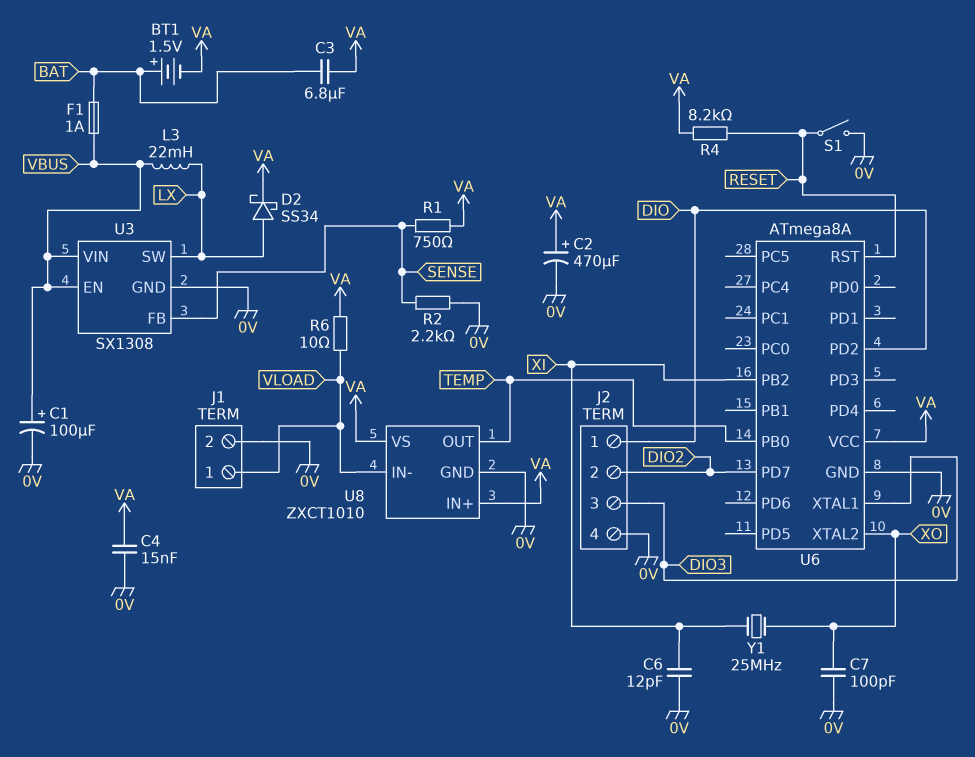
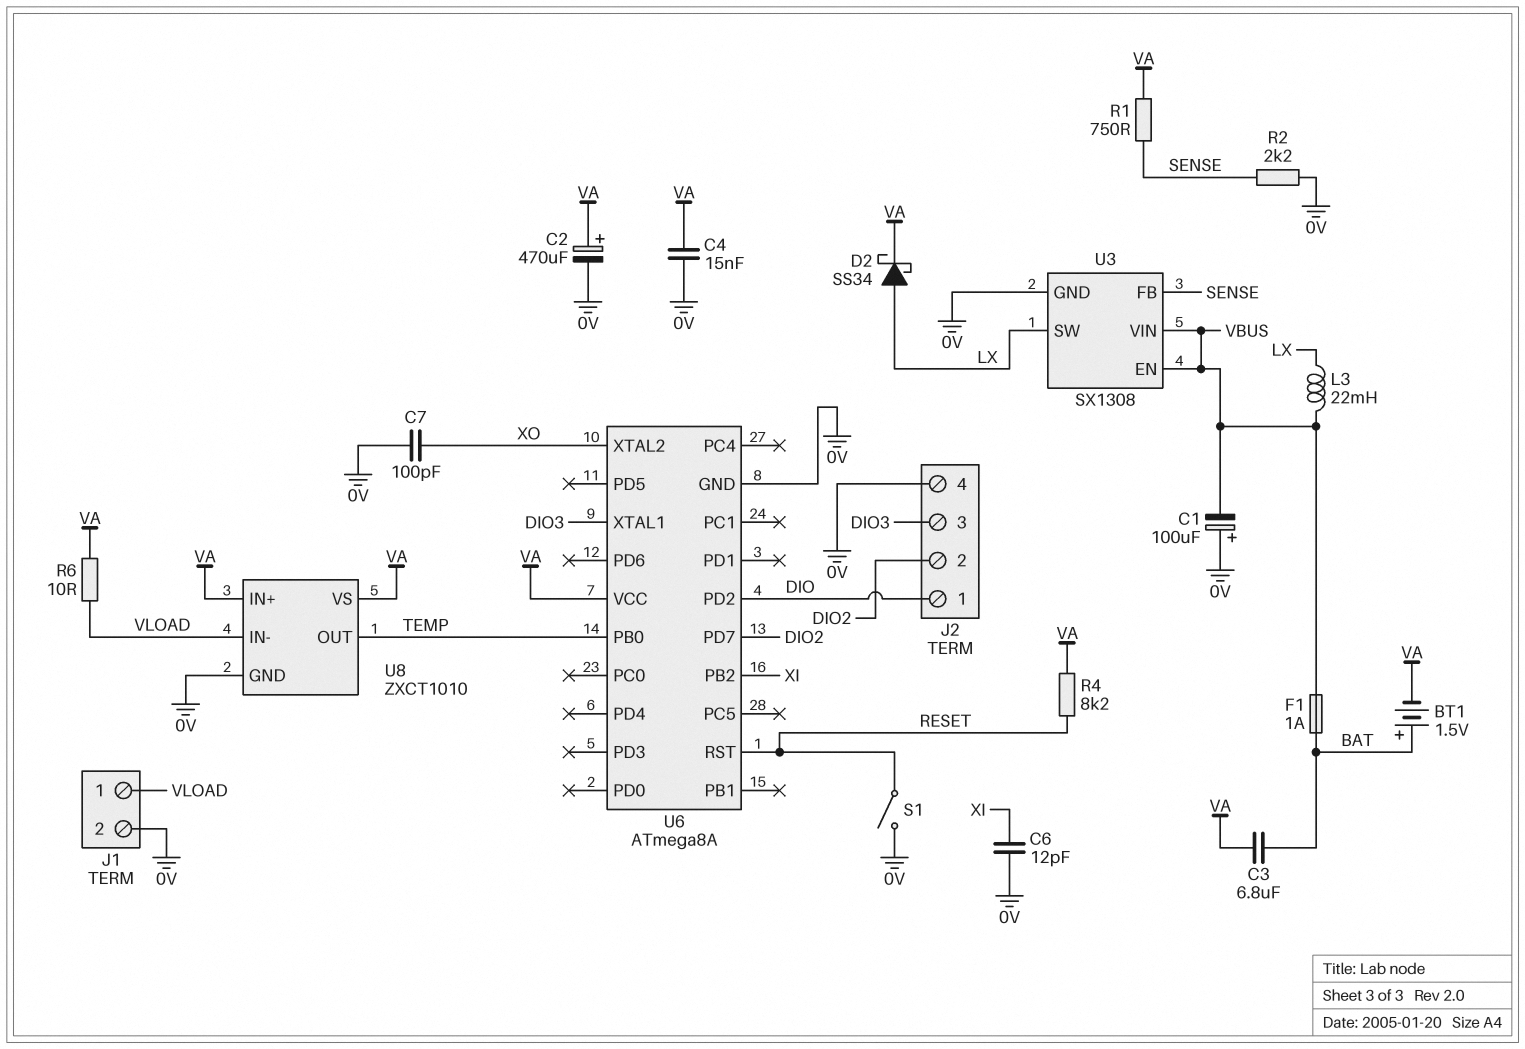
C1: 100uF (plus VBUS, minus 0V) -> 100uF (plus 0V, minus VBUS)
Y1: 25MHz (XI, XO) -> none

